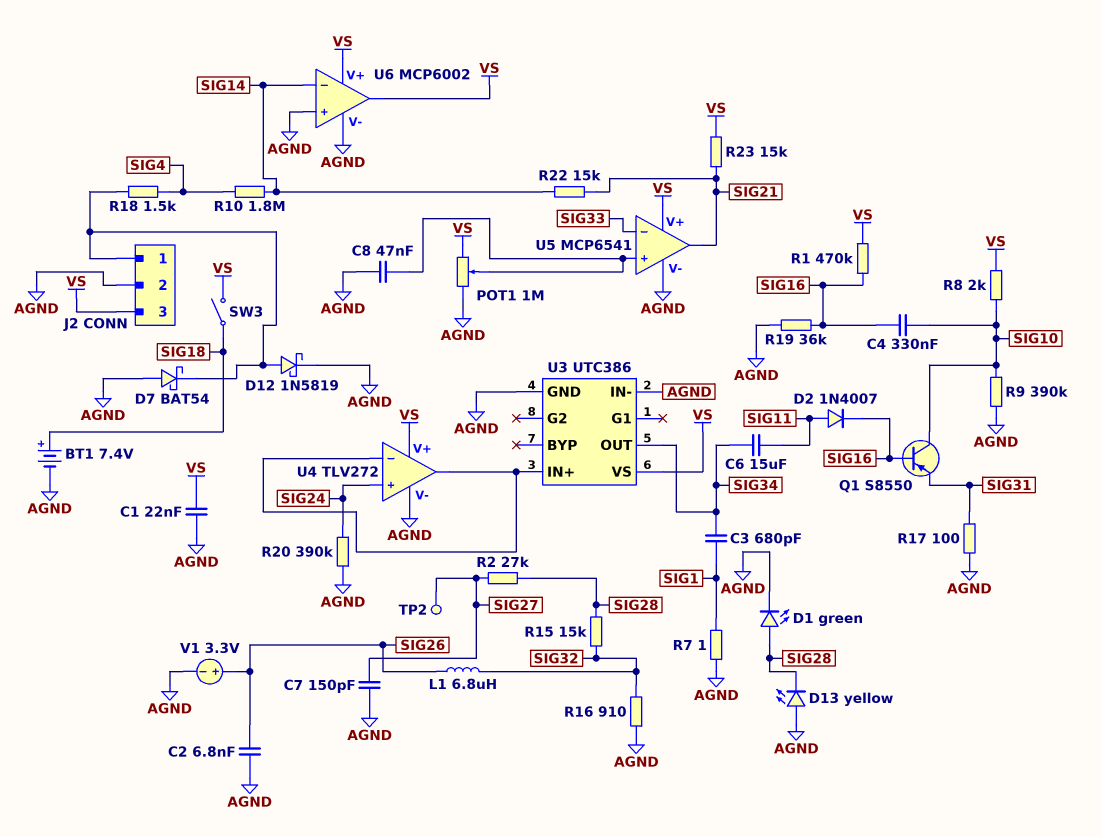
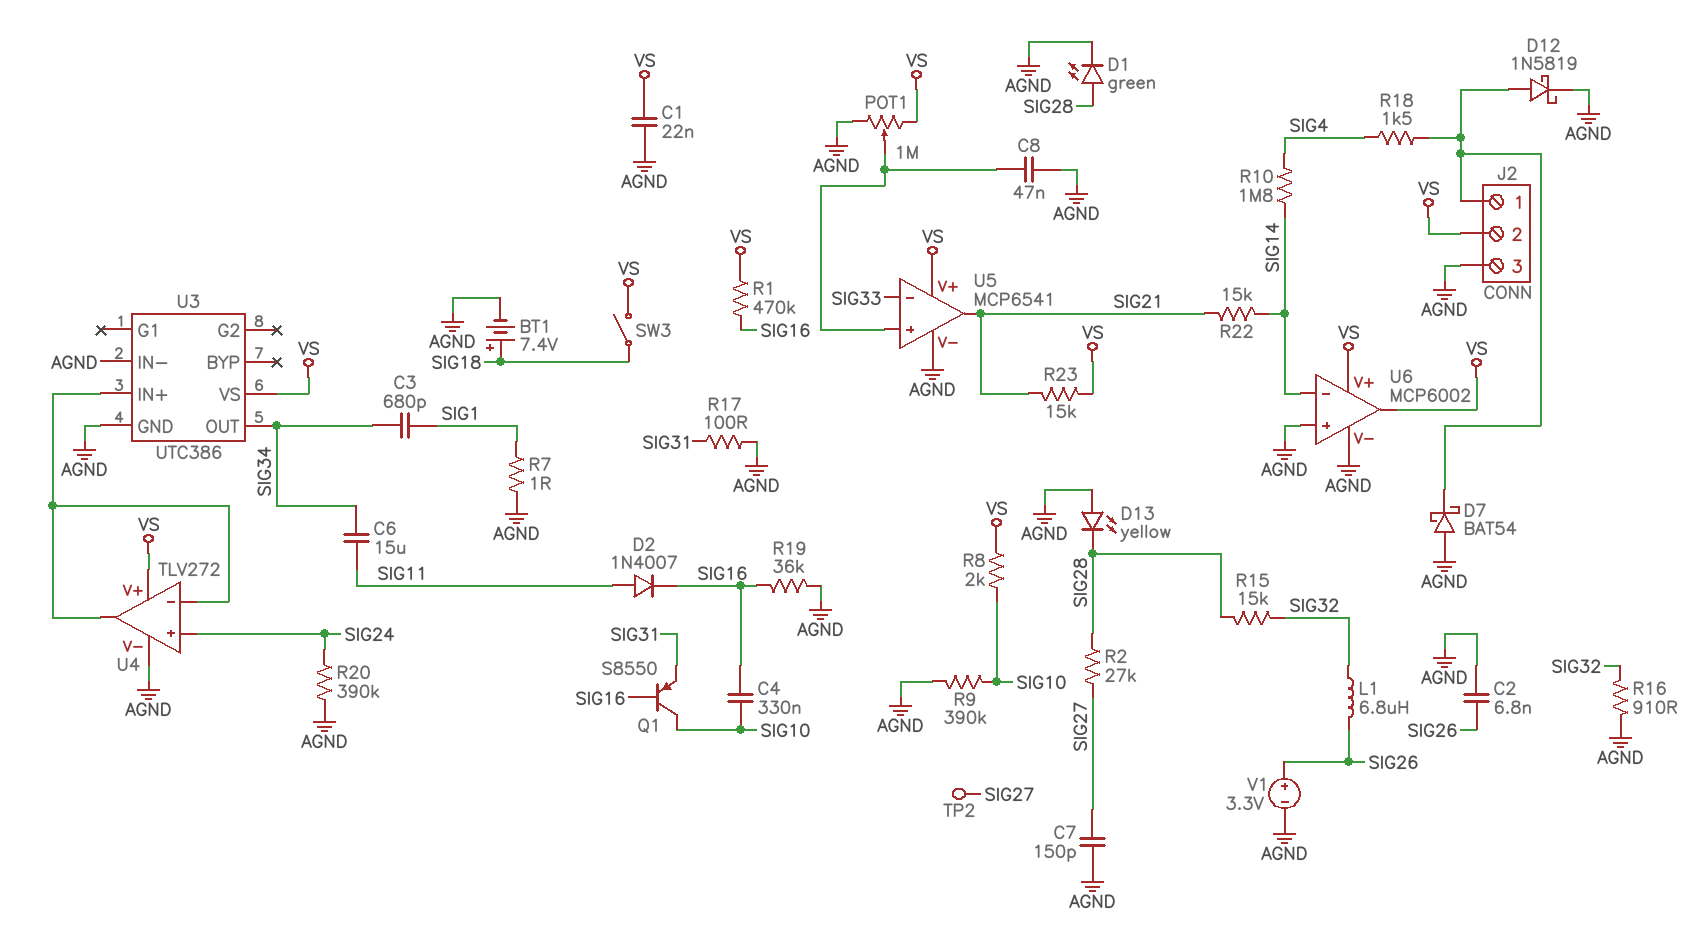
J2 pin 2: AGND -> VS
J2 pin 3: VS -> AGND

